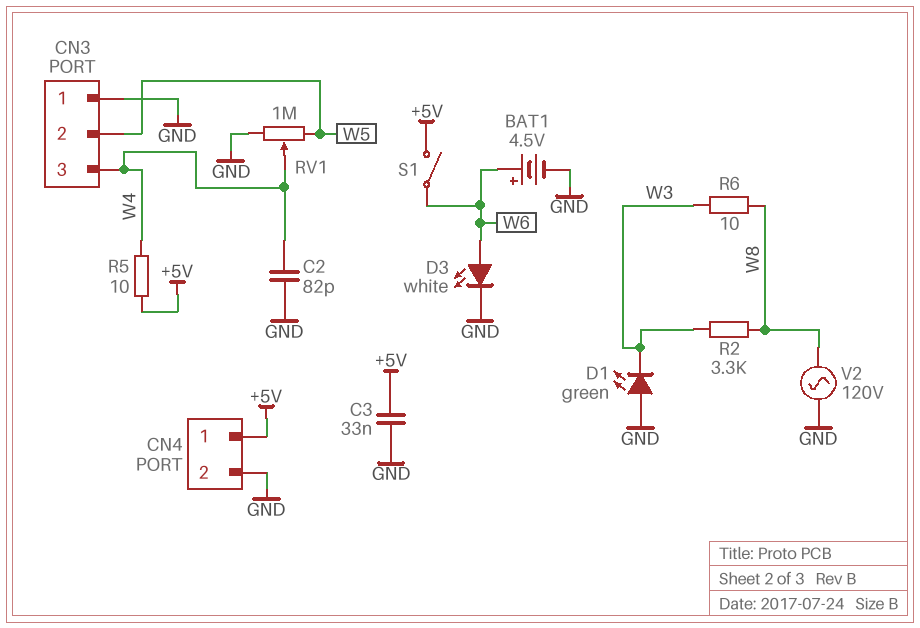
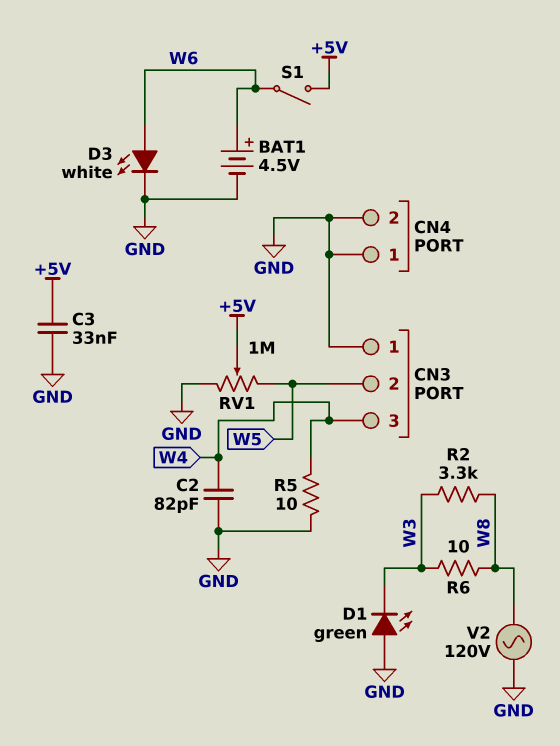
CN4 pin 1: +5V -> GND
R5: 10 (+5V, W4) -> 10 (GND, W4)
RV1: 1M (GND, W5, wiper W4) -> 1M (GND, W5, wiper +5V)

